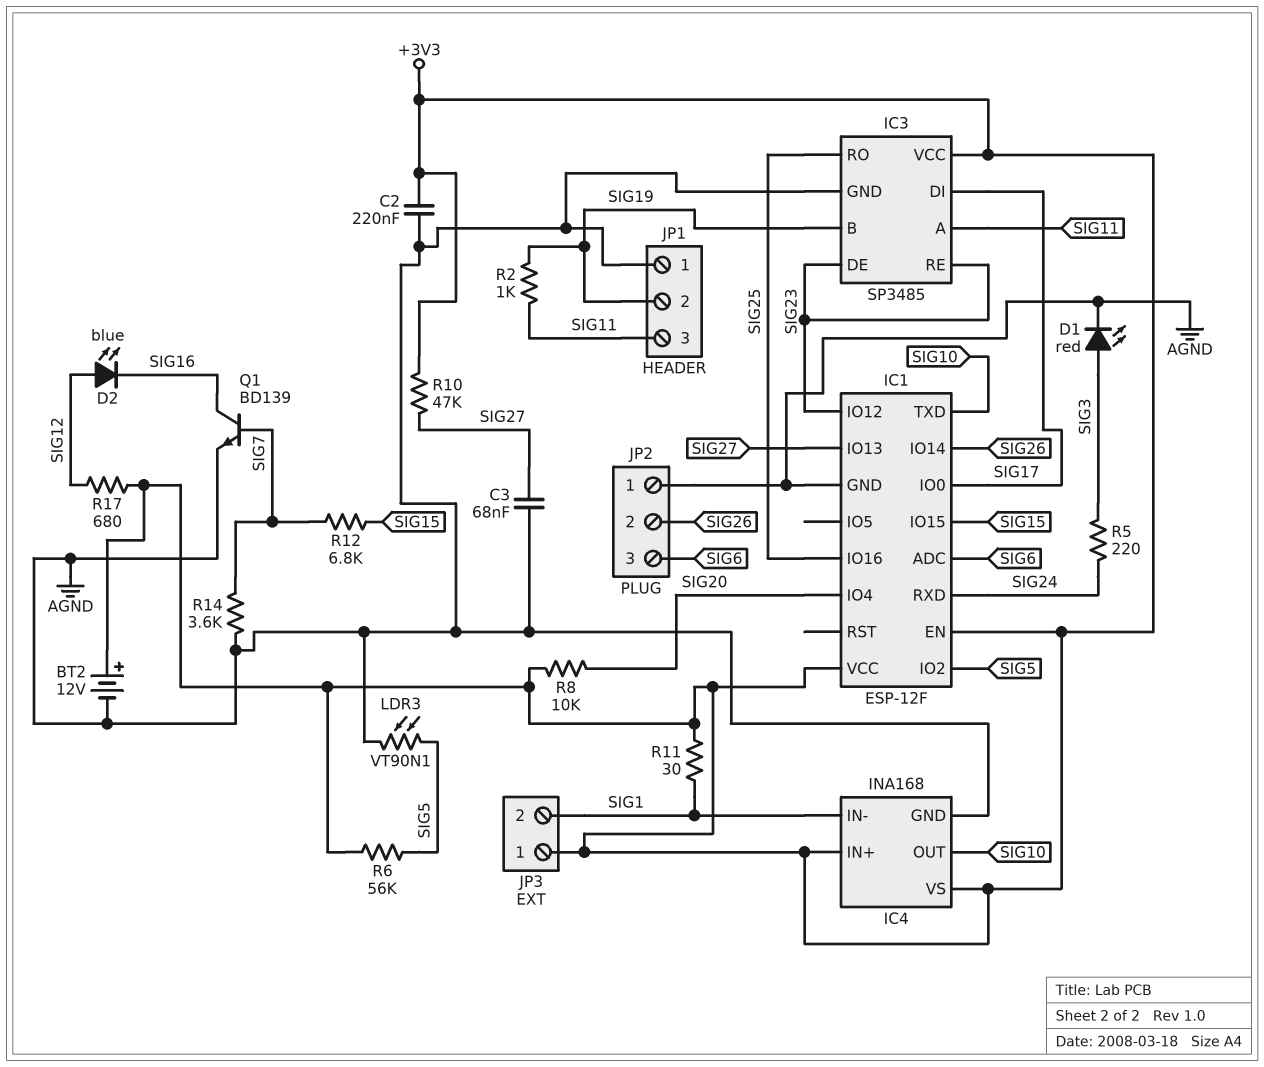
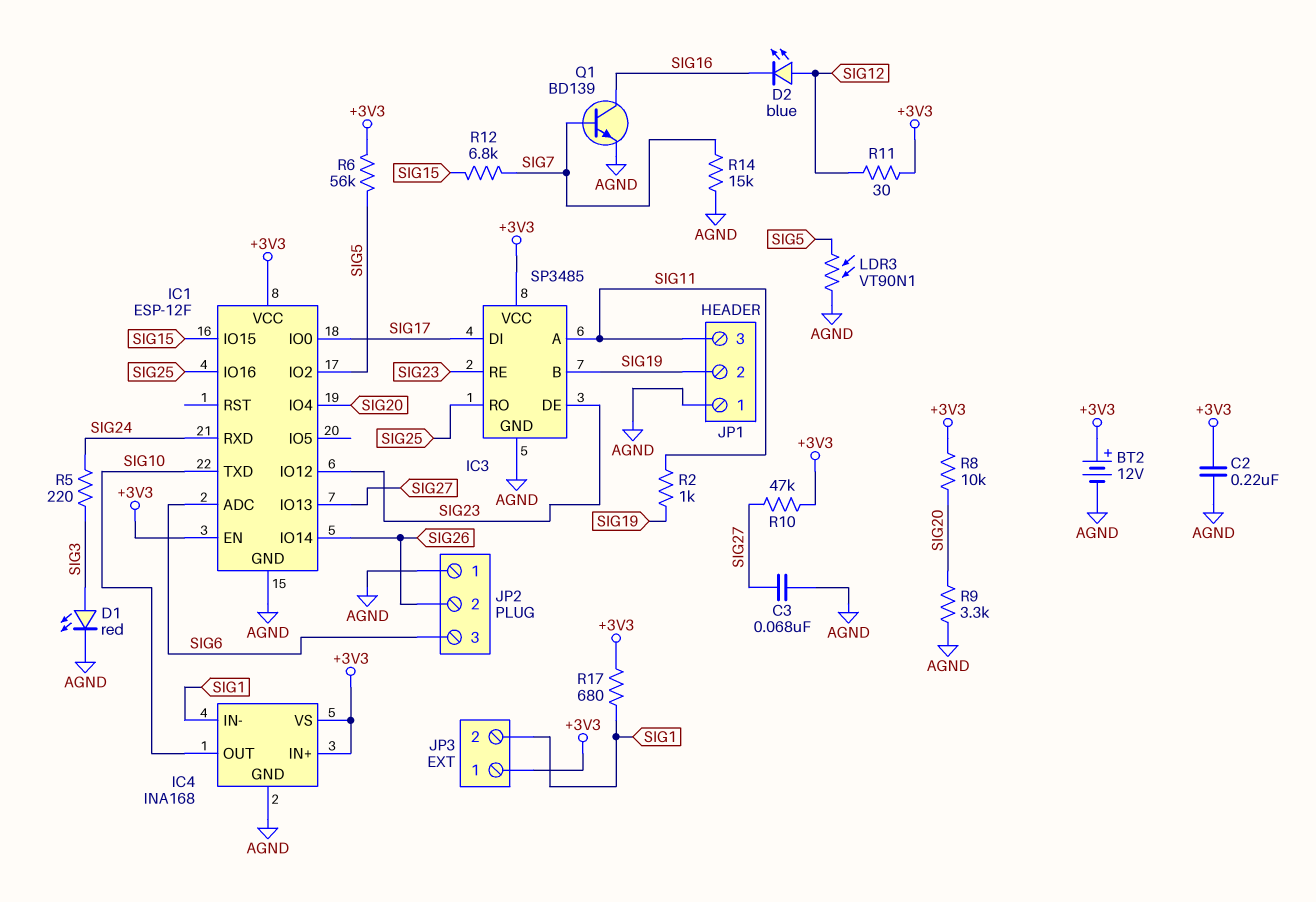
R9: none -> 3.3k (AGND, SIG20)
R11: 30 (+3V3, SIG1) -> 30 (+3V3, SIG12)
R14: 3.6k (AGND, SIG7) -> 15k (AGND, SIG7)
R17: 680 (+3V3, SIG12) -> 680 (+3V3, SIG1)

